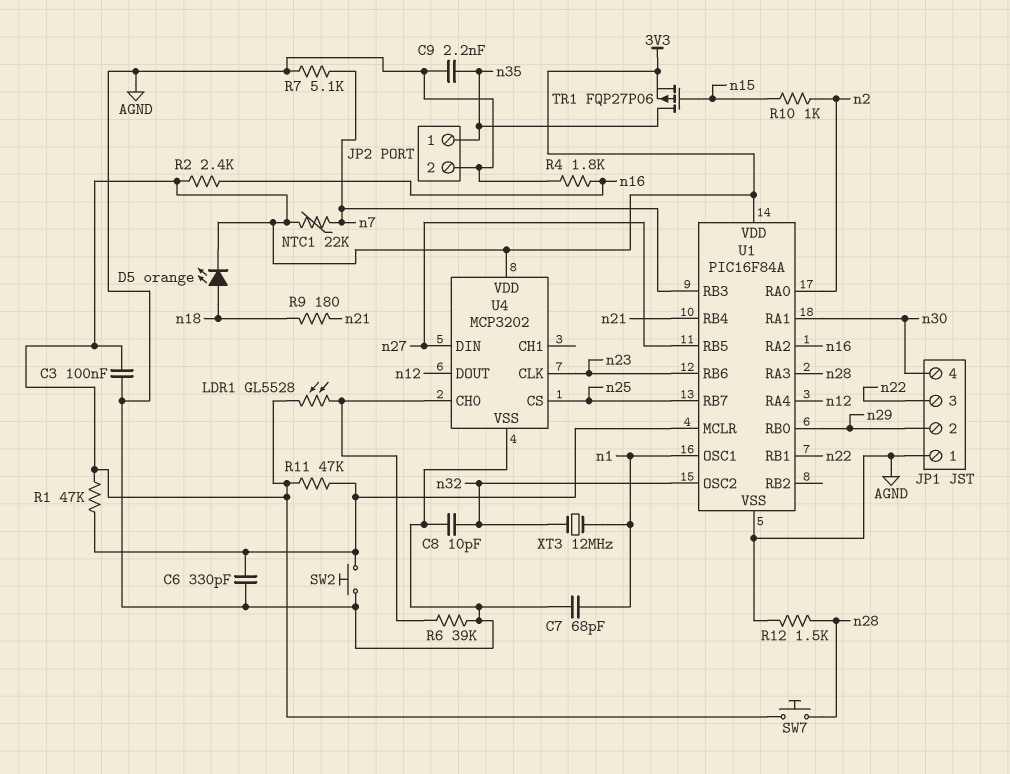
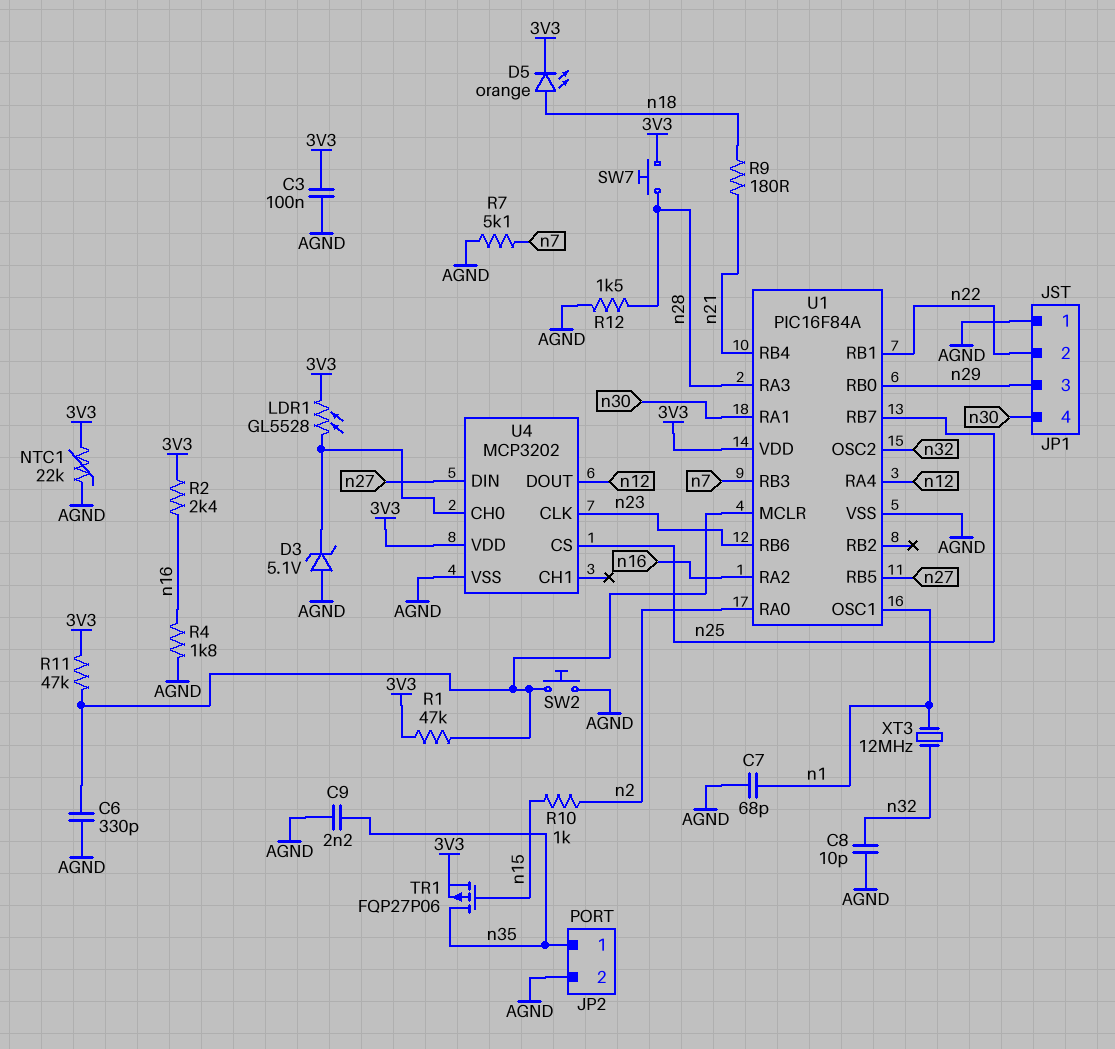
D3: none -> zener 5.1V (A AGND, K U4/CH0)
JP1 pin 2: n29 -> n22
JP1 pin 3: n22 -> n29
NTC1: 22k (3V3, n7) -> 22k (3V3, AGND)
R6: 39k (AGND, U4/CH0) -> none

